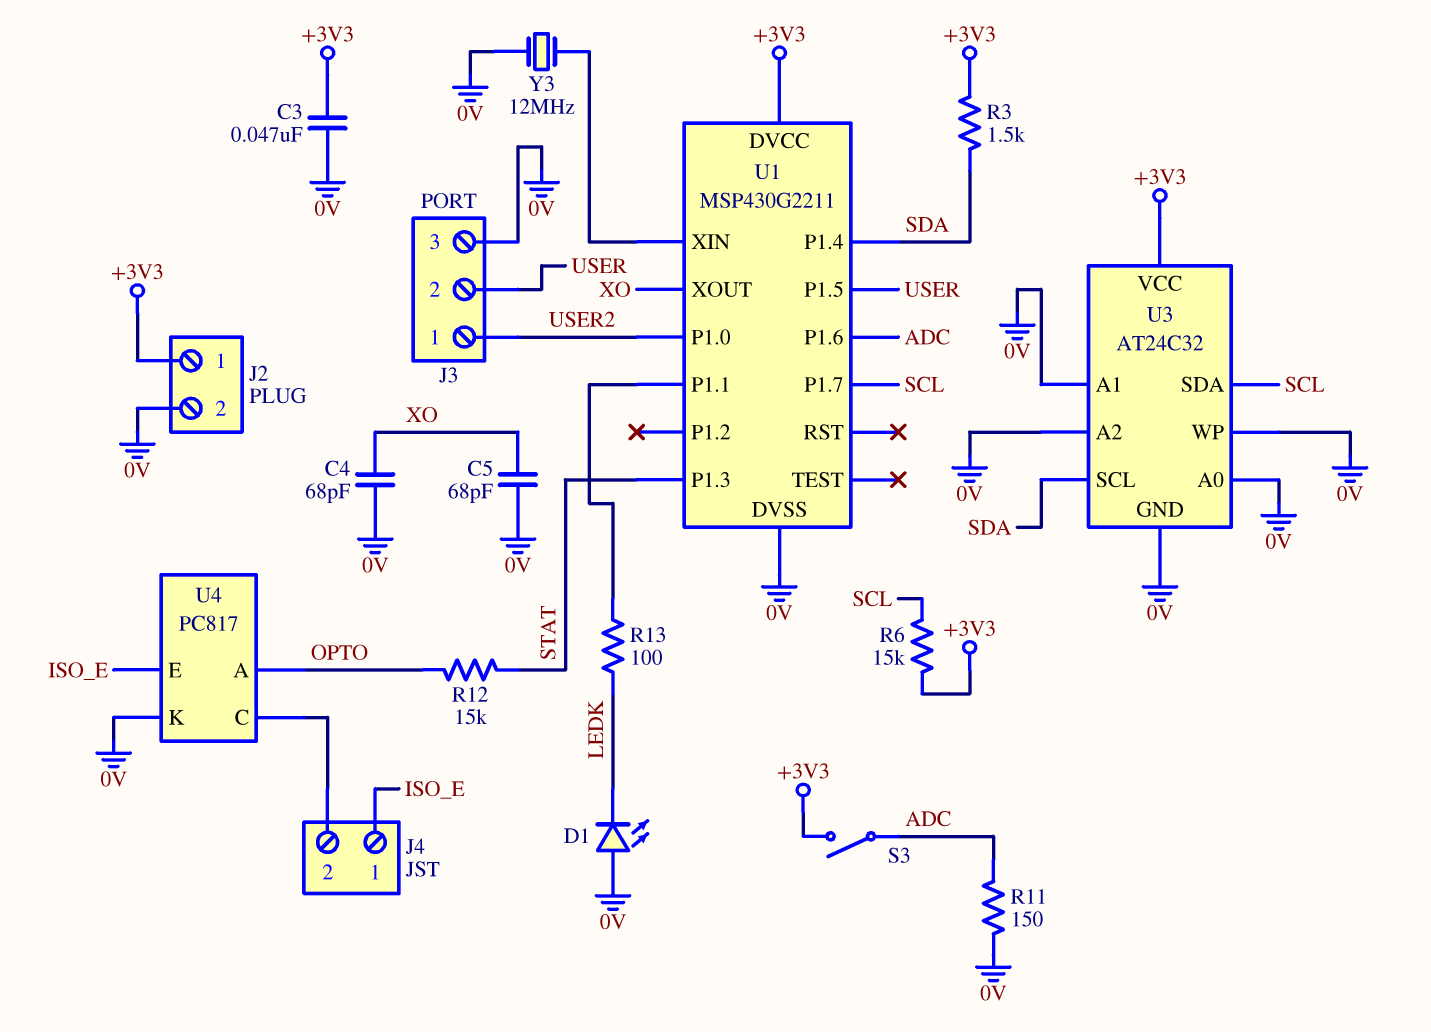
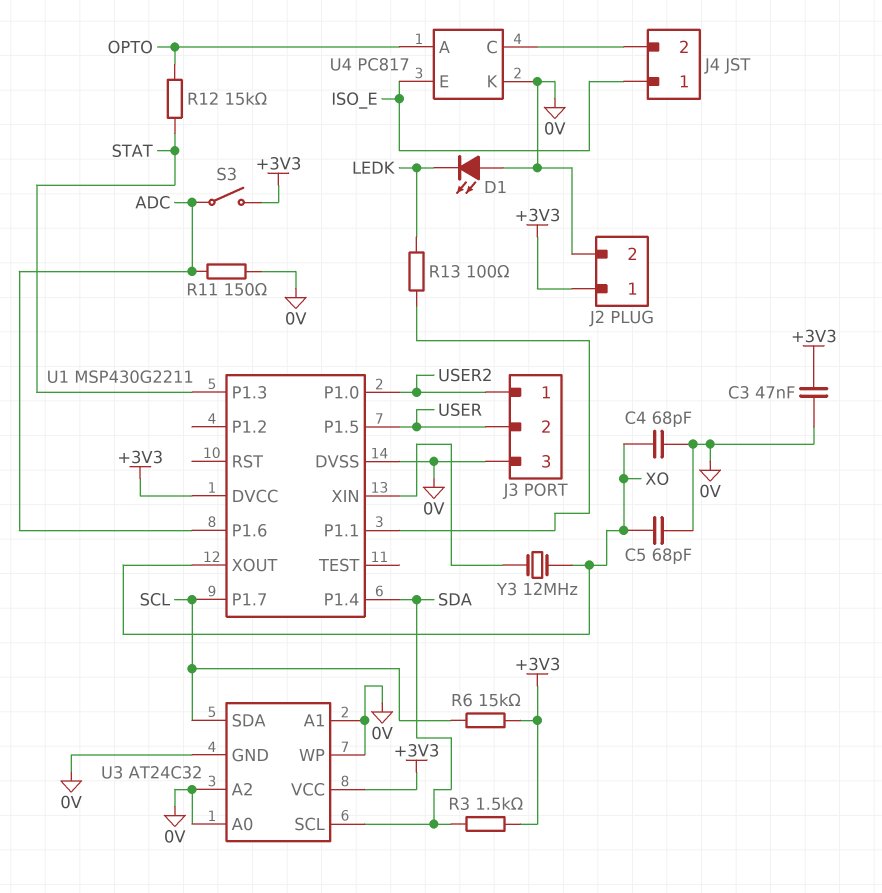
Y3: 12MHz (0V, U1/XIN) -> 12MHz (U1/XIN, XO)

